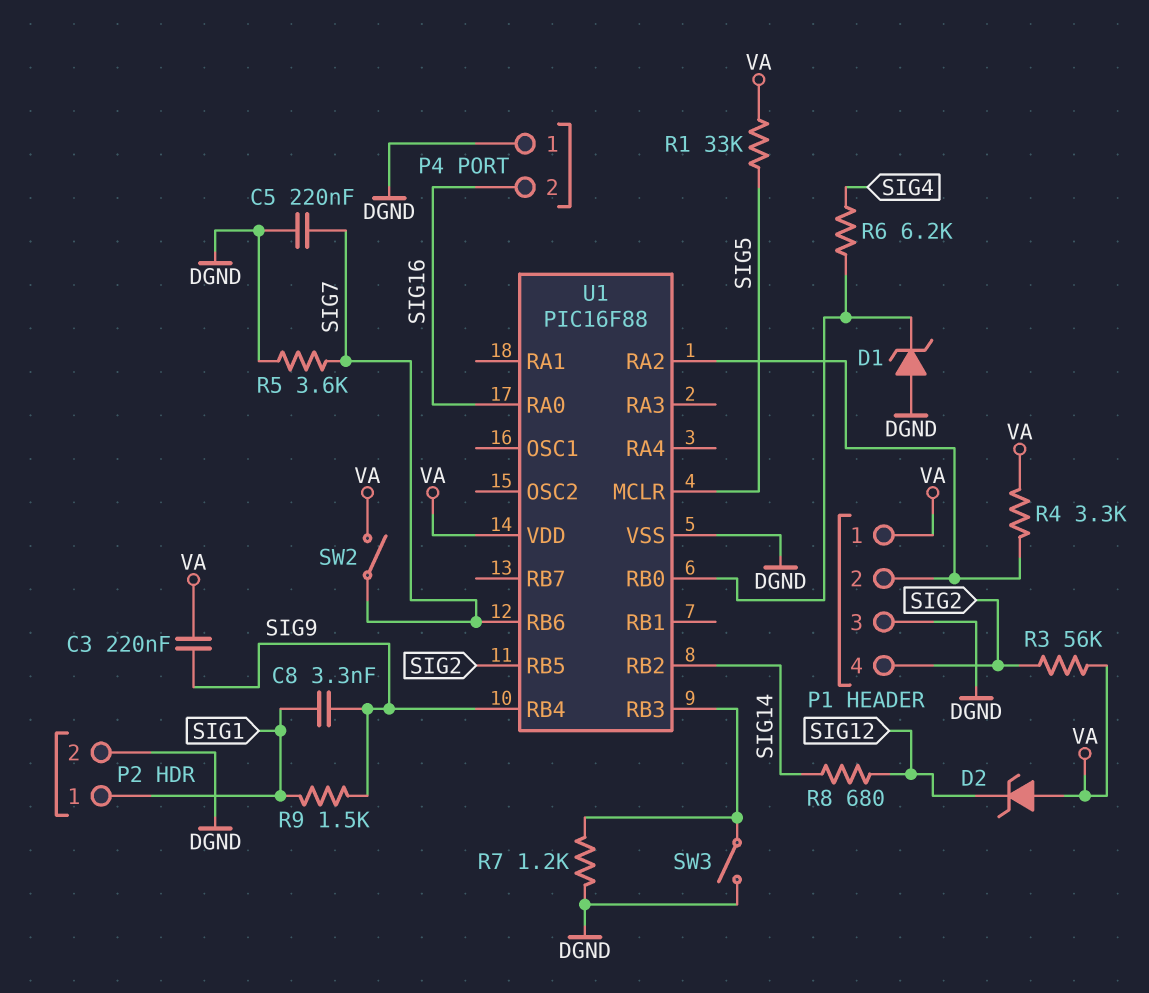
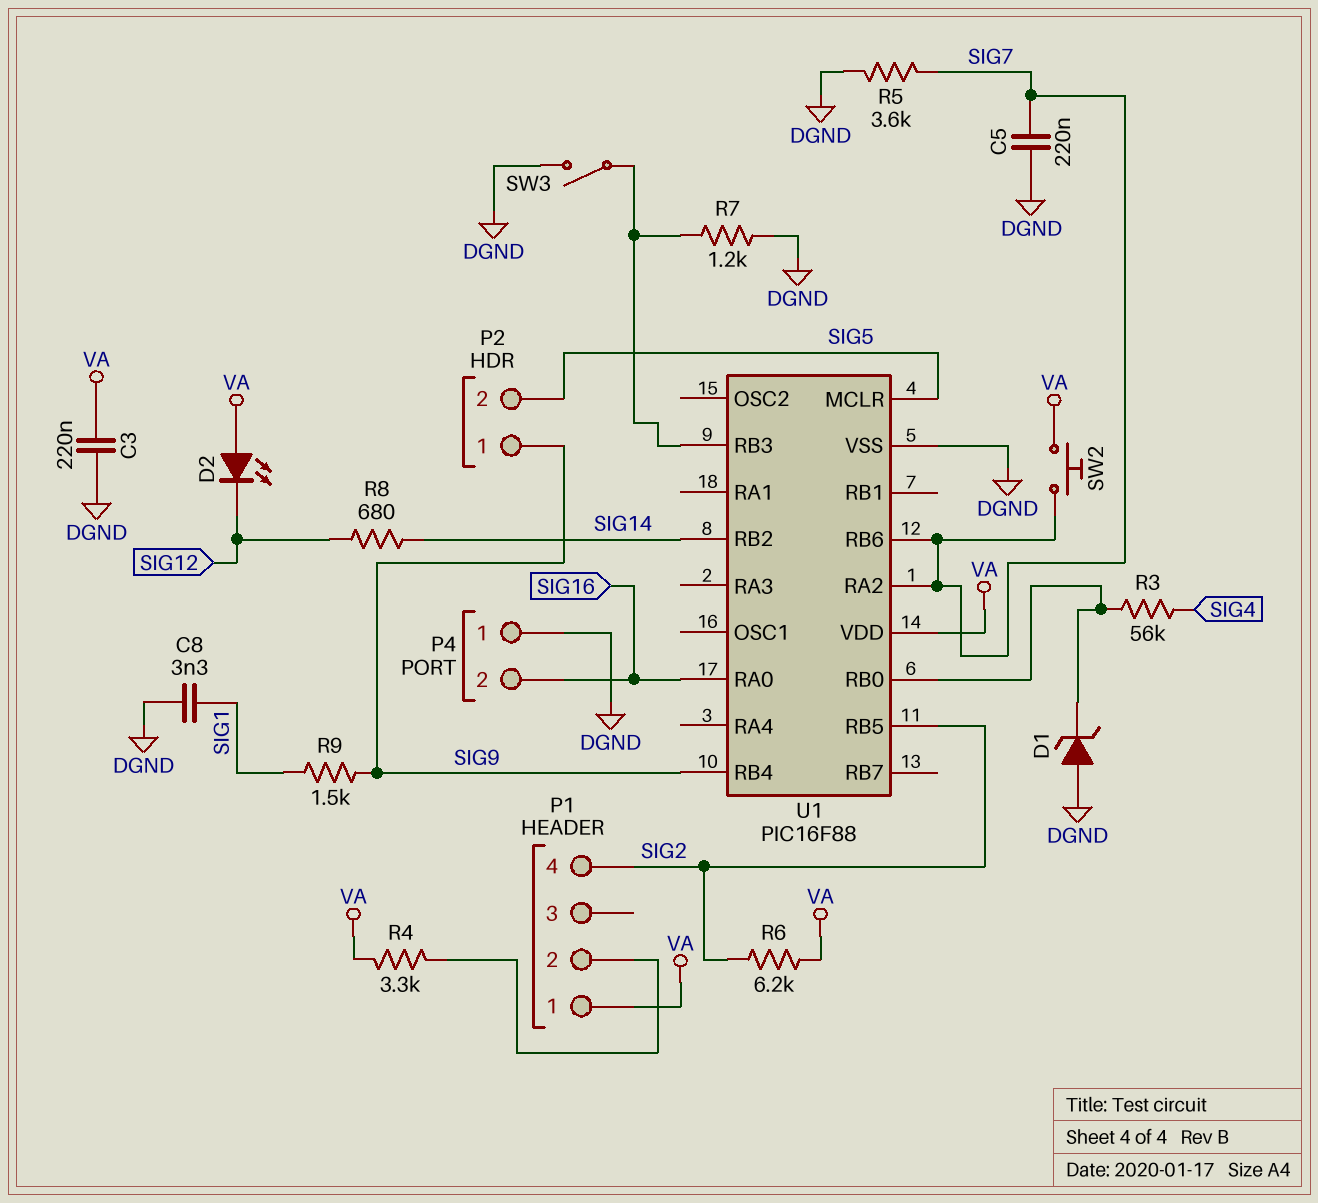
C3: 220nF (SIG9, VA) -> 220nF (DGND, VA)
C8: 3.3nF (SIG1, SIG9) -> 3.3nF (DGND, SIG1)
D2: zener (A VA, K SIG12) -> LED (A VA, K SIG12)
P1 pin 3: DGND -> none
P2 pin 1: SIG1 -> SIG9
P2 pin 2: DGND -> SIG5
R1: 33k (SIG5, VA) -> none
R3: 56k (SIG2, VA) -> 56k (SIG4, U1/RB0)
R6: 6.2k (SIG4, U1/RB0) -> 6.2k (SIG2, VA)
SW2: switch (SIG7, VA) -> button (SIG7, VA)
U1 pin RA2: P1/2 -> SIG7

